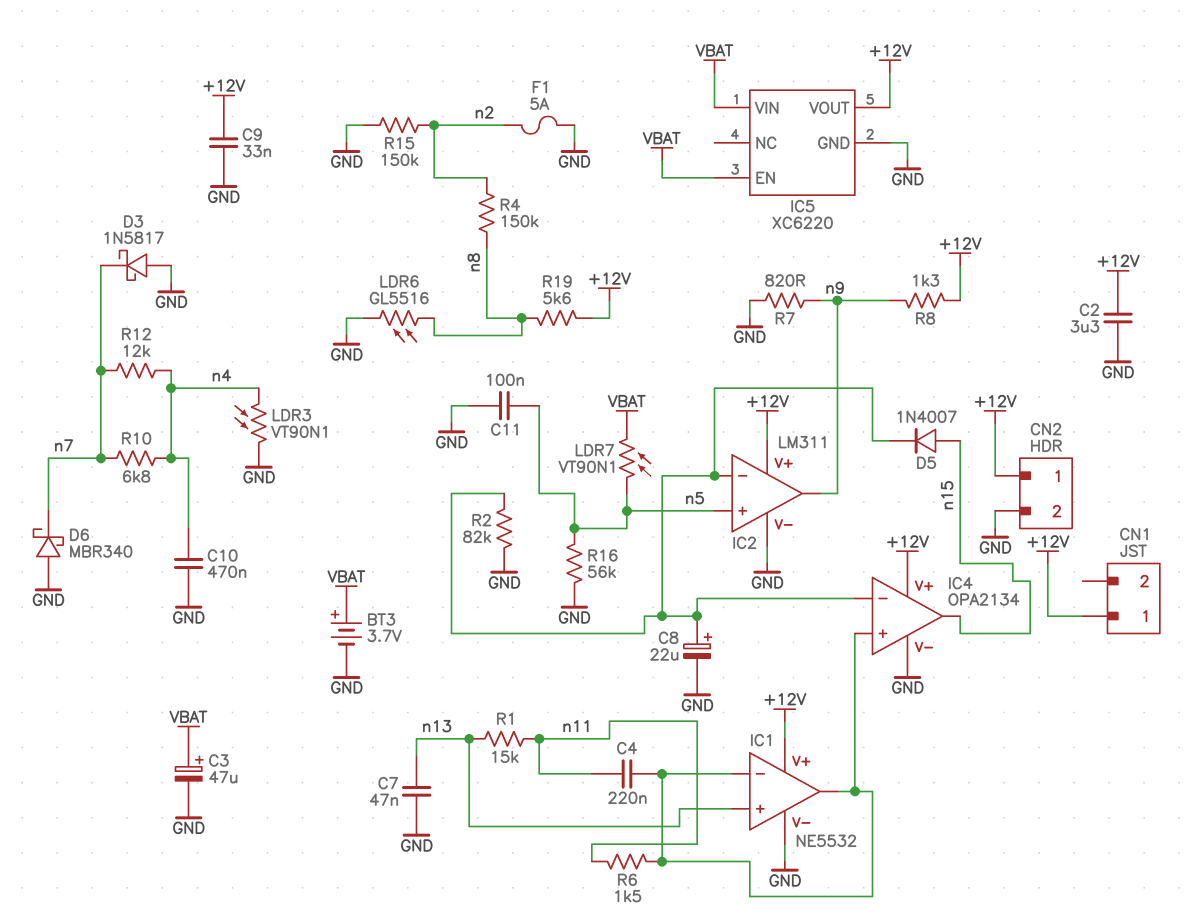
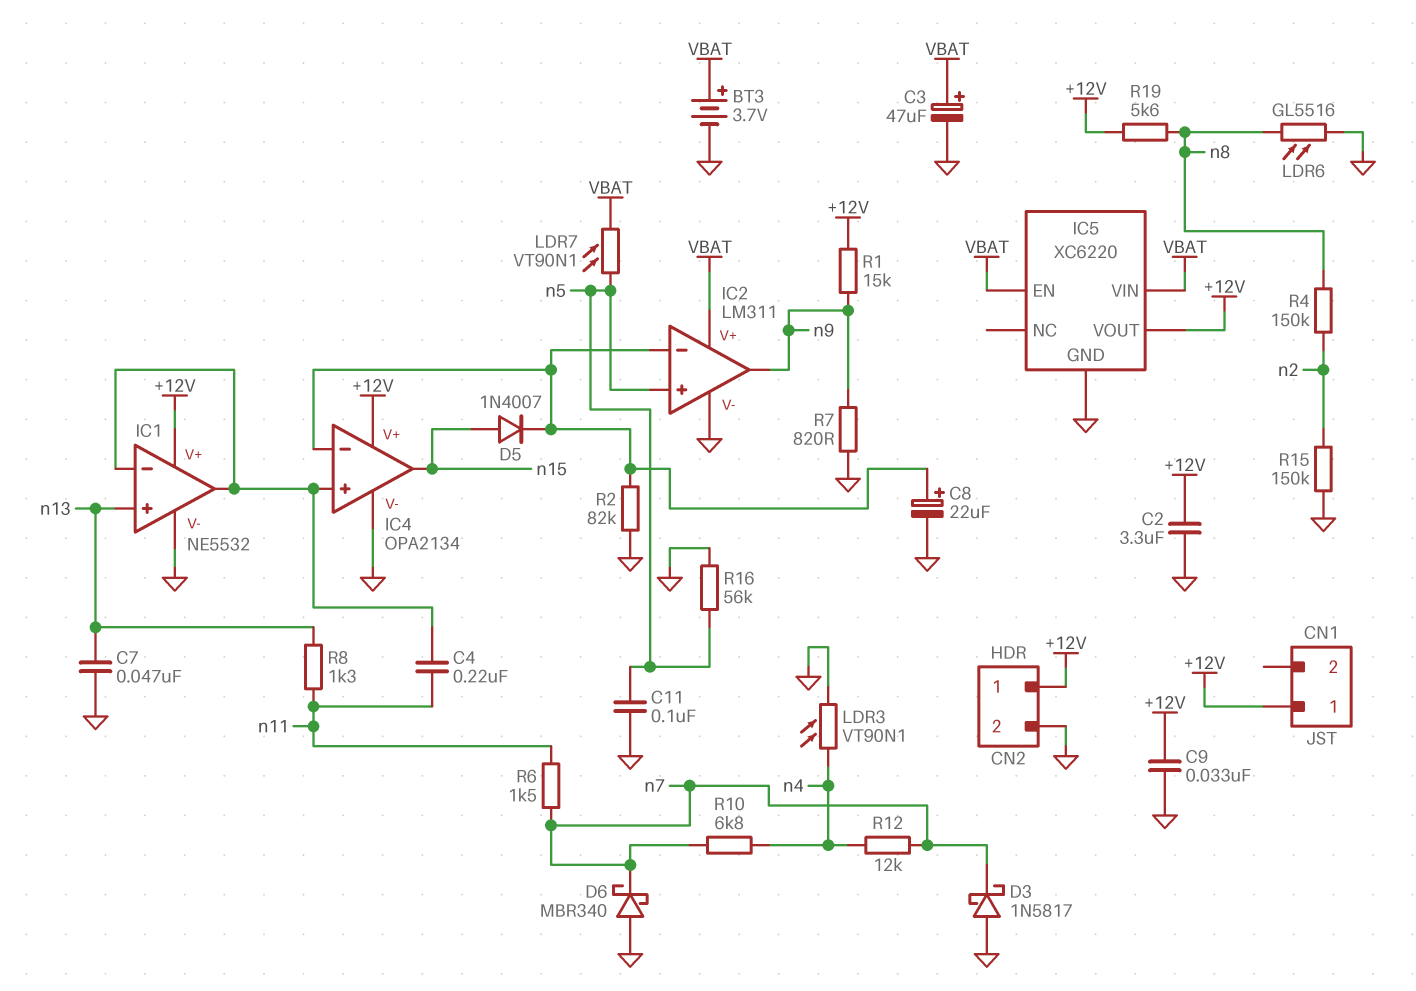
C10: 470nF (GND, n4) -> none
F1: 5A (GND, n2) -> none
IC2 pin V+: +12V -> VBAT
R1: 15k (n11, n13) -> 15k (+12V, n9)
R6: 1.5k (IC1/in-, n11) -> 1.5k (n7, n11)
R8: 1.3k (+12V, n9) -> 1.3k (n11, n13)

